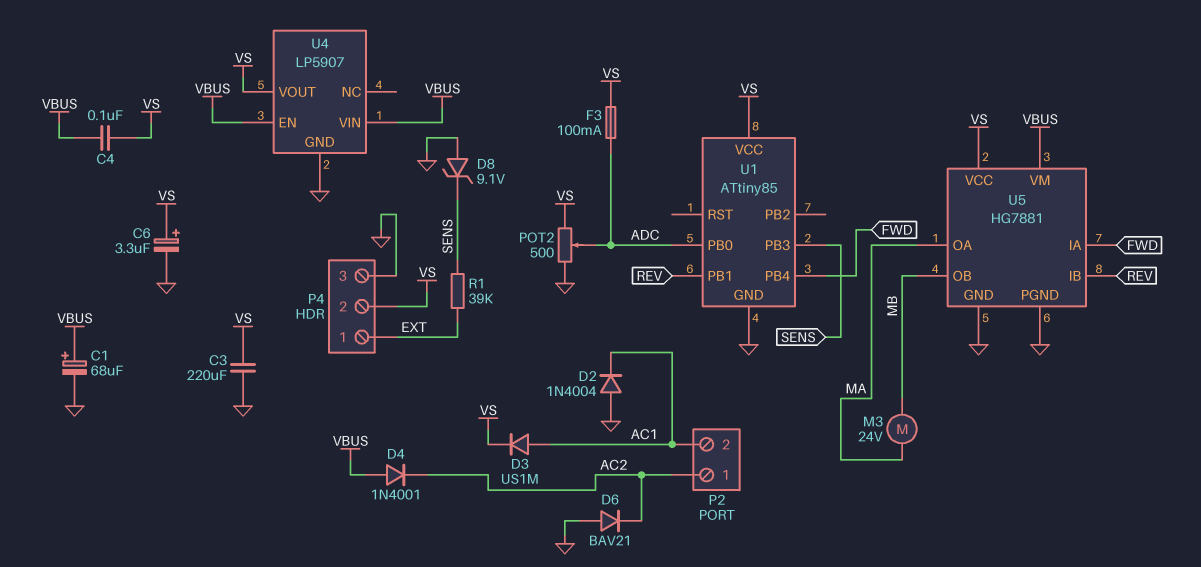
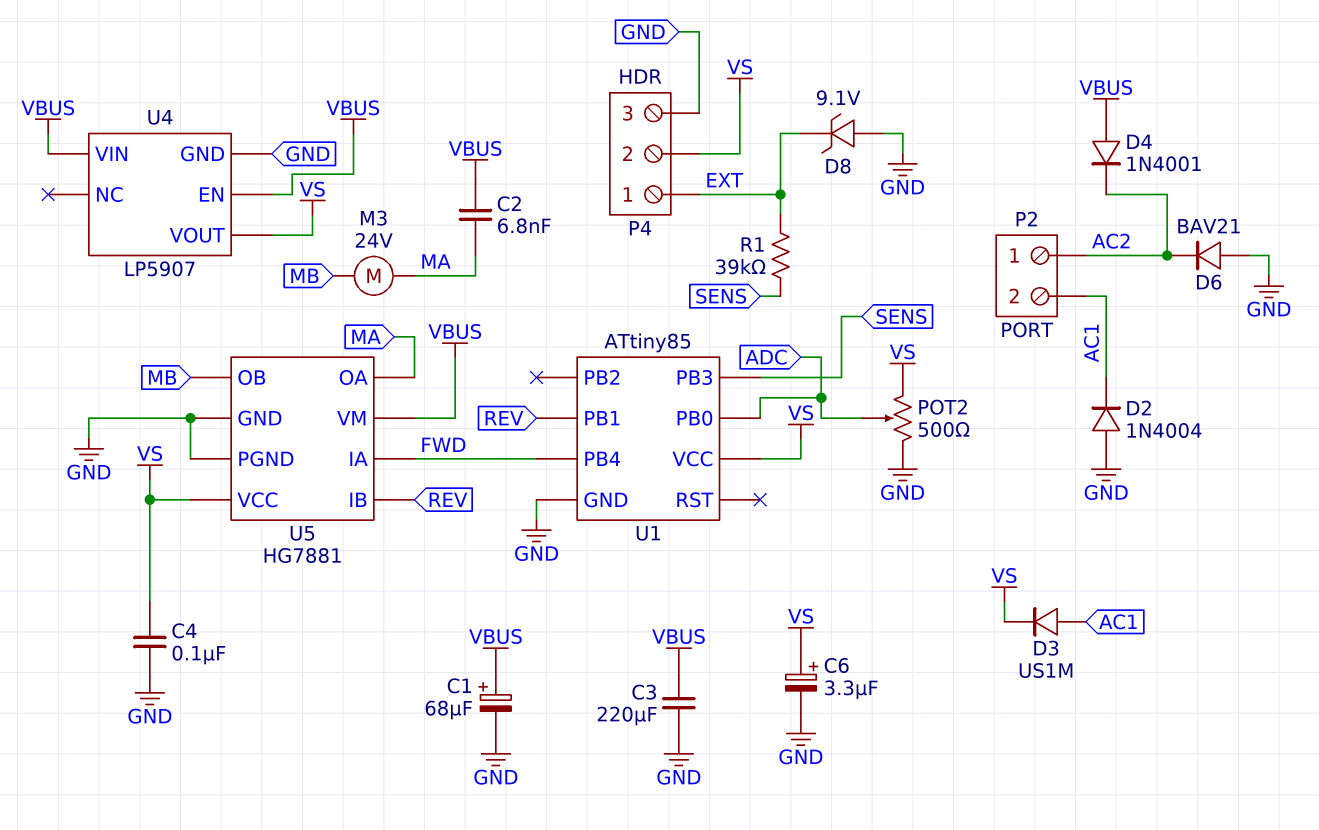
C2: none -> 6.8nF (MA, VBUS)
C3: 220uF (GND, VS) -> 220uF (GND, VBUS)
C4: 100nF (VBUS, VS) -> 100nF (GND, VS)
D8: zener 9.1V (A GND, K SENS) -> zener 9.1V (A GND, K EXT)
F3: 100mA (ADC, VS) -> none

